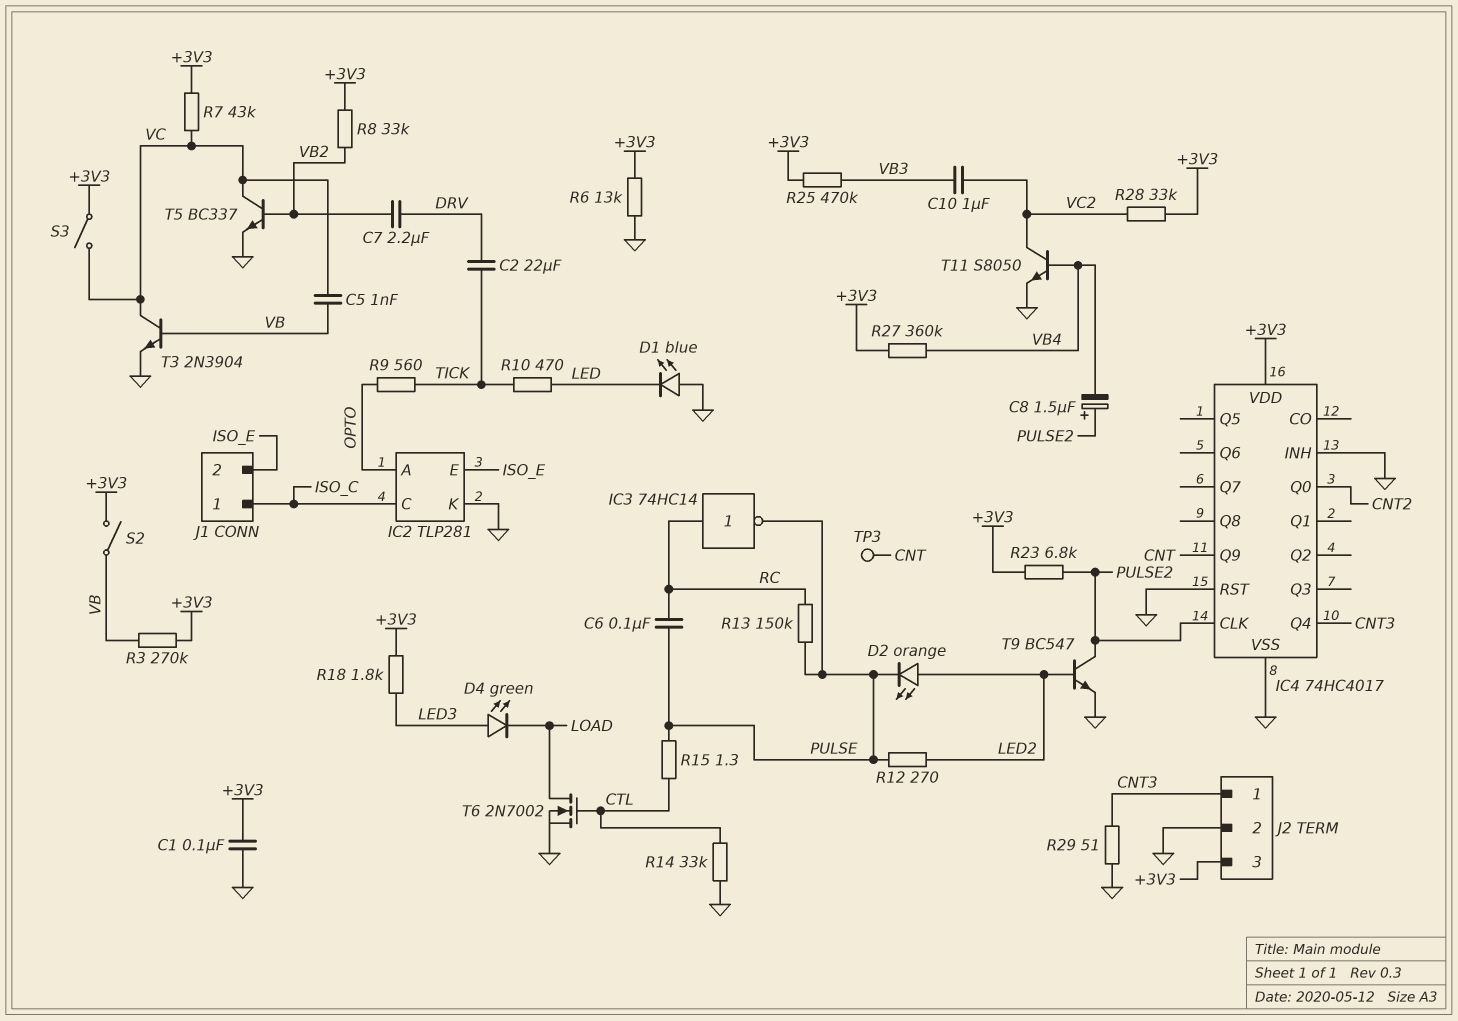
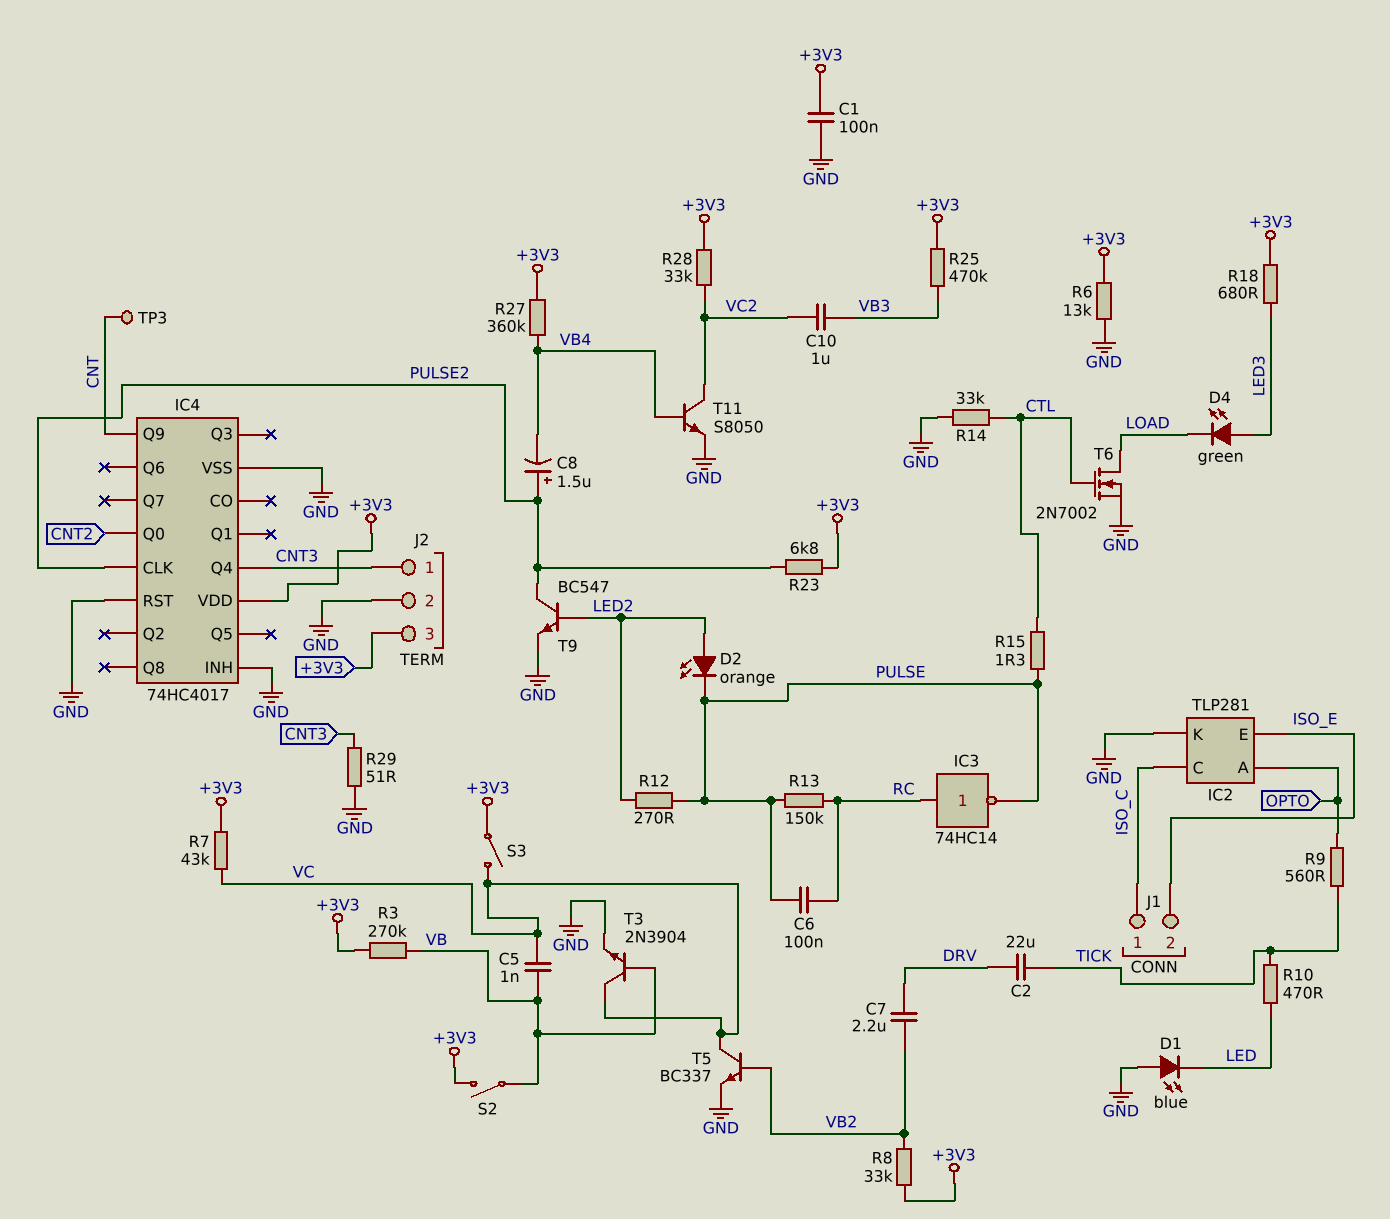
R18: 1.8k (+3V3, LED3) -> 680 (+3V3, LED3)

